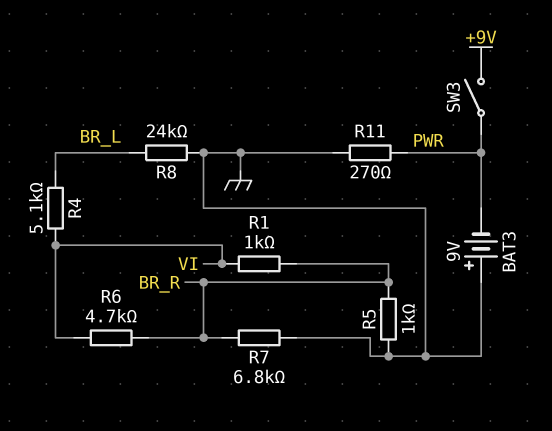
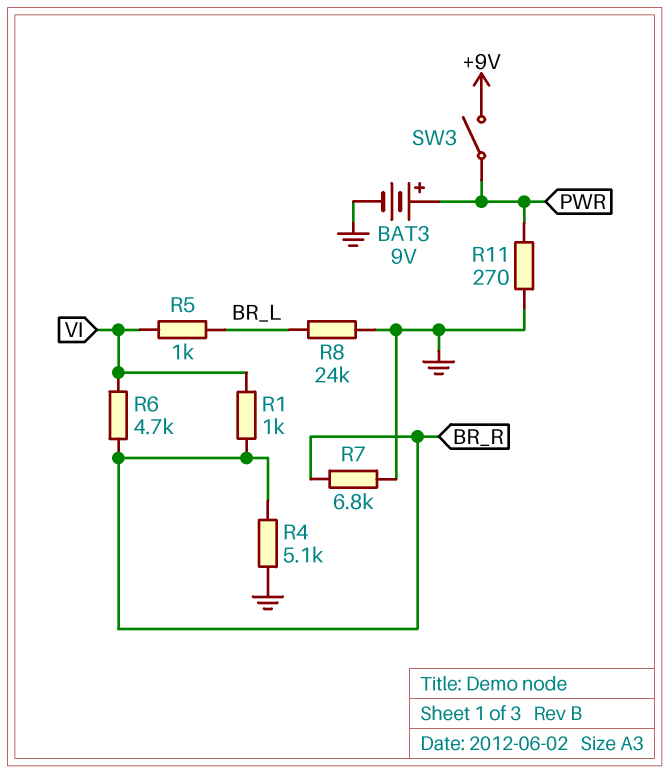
BAT3: 9V (plus GND, minus PWR) -> 9V (plus PWR, minus GND)
R4: 5.1k (BR_L, VI) -> 5.1k (BR_R, GND)
R5: 1k (BR_R, GND) -> 1k (BR_L, VI)

